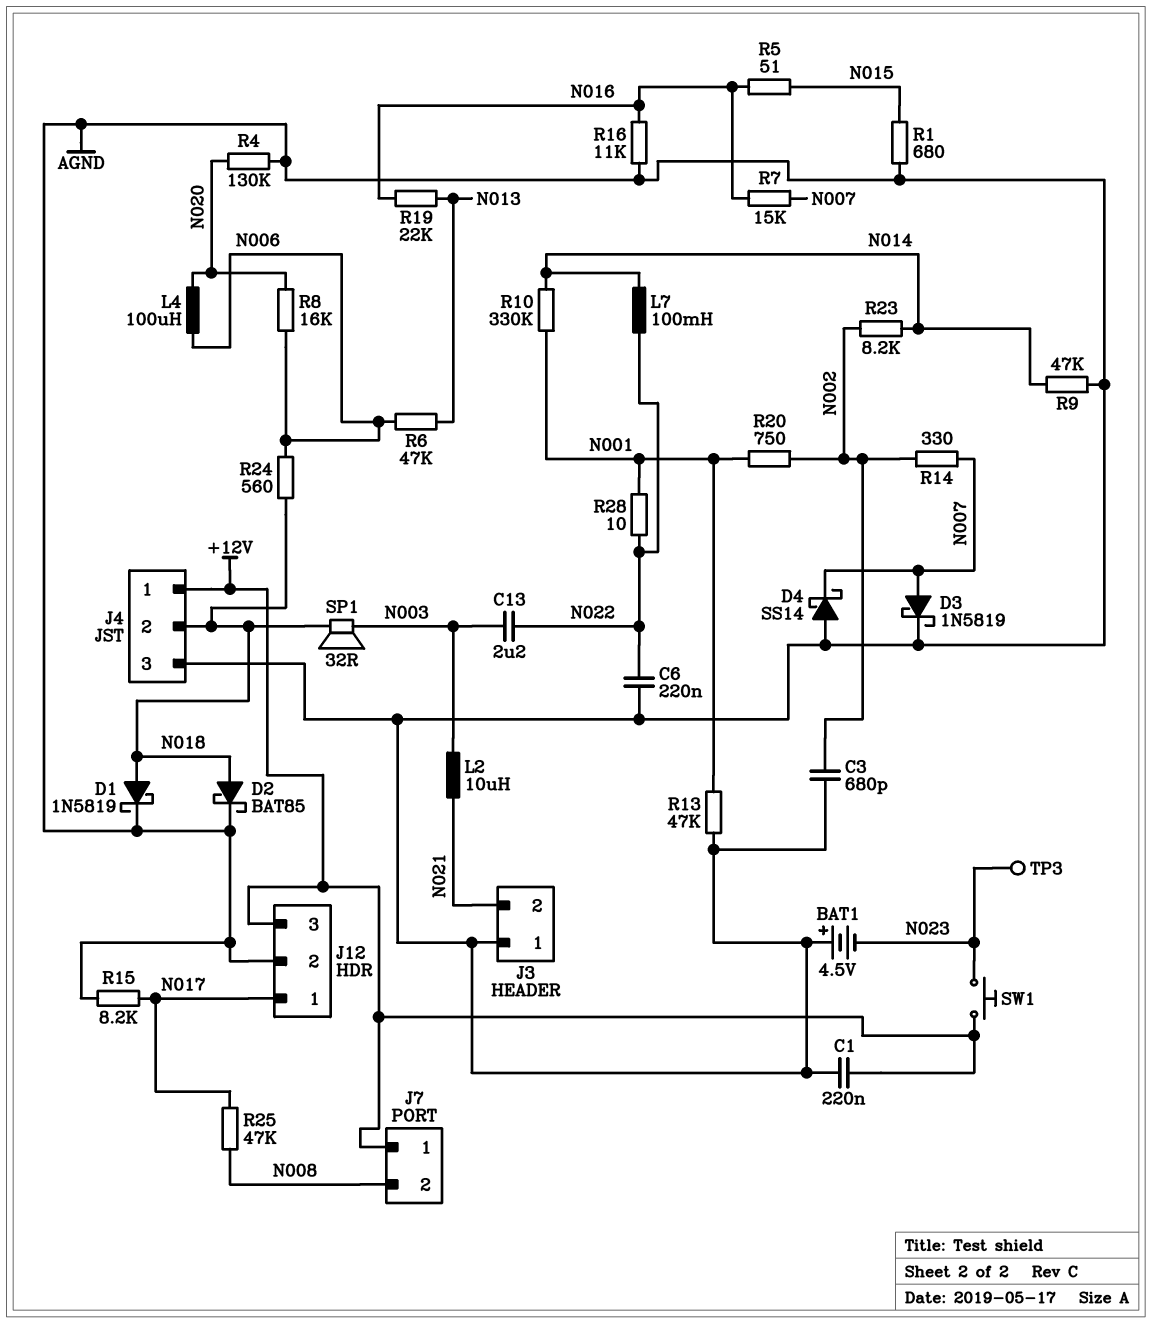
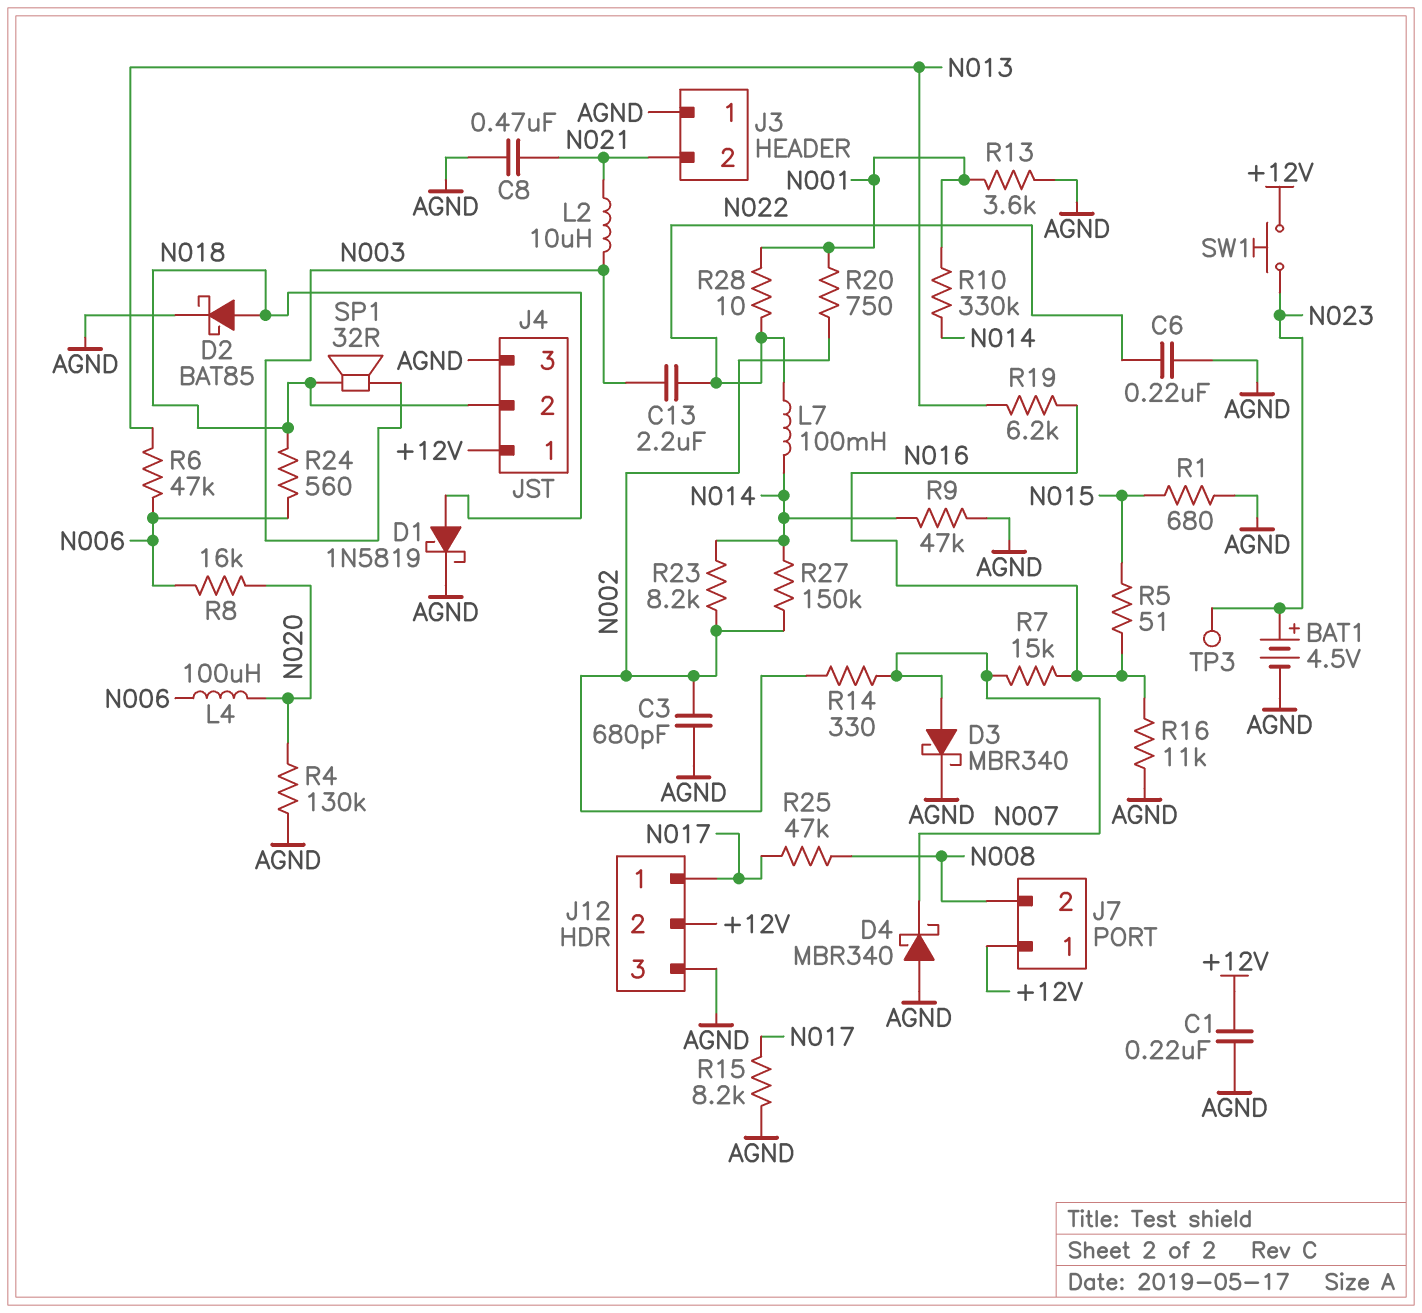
BAT1: 4.5V (plus AGND, minus N023) -> 4.5V (plus N023, minus AGND)
C8: none -> 470nF (AGND, N021)
D3: schottky 1N5819 (A N007, K AGND) -> schottky MBR340 (A N007, K AGND)
D4: schottky SS14 (A AGND, K N007) -> schottky MBR340 (A AGND, K N007)
J12 pin 2: AGND -> +12V
J12 pin 3: +12V -> AGND
R13: 47k (AGND, N001) -> 3.6k (AGND, N001)
R19: 22k (N013, N016) -> 6.2k (N013, N016)
R27: none -> 150k (N002, N014)

